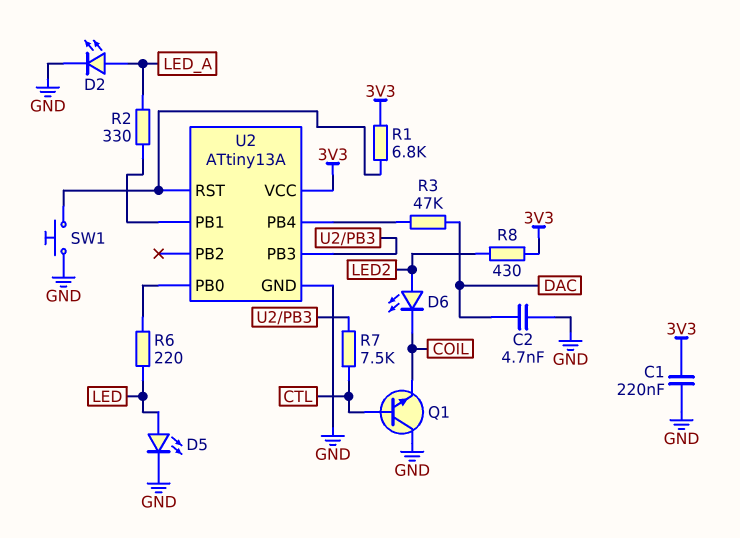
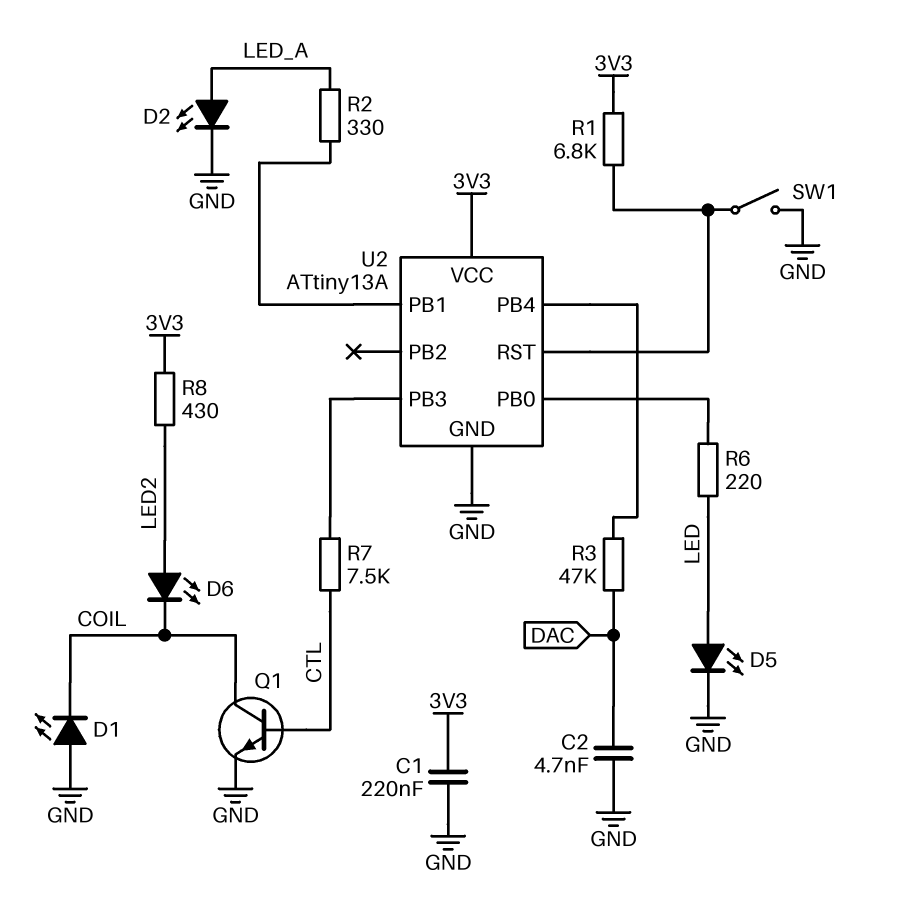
D1: none -> LED (A GND, K COIL)
Q1: NPN (B CTL, C GND, E COIL) -> NPN (B CTL, C COIL, E GND)
SW1: button (GND, U2/RST) -> switch (GND, U2/RST)

